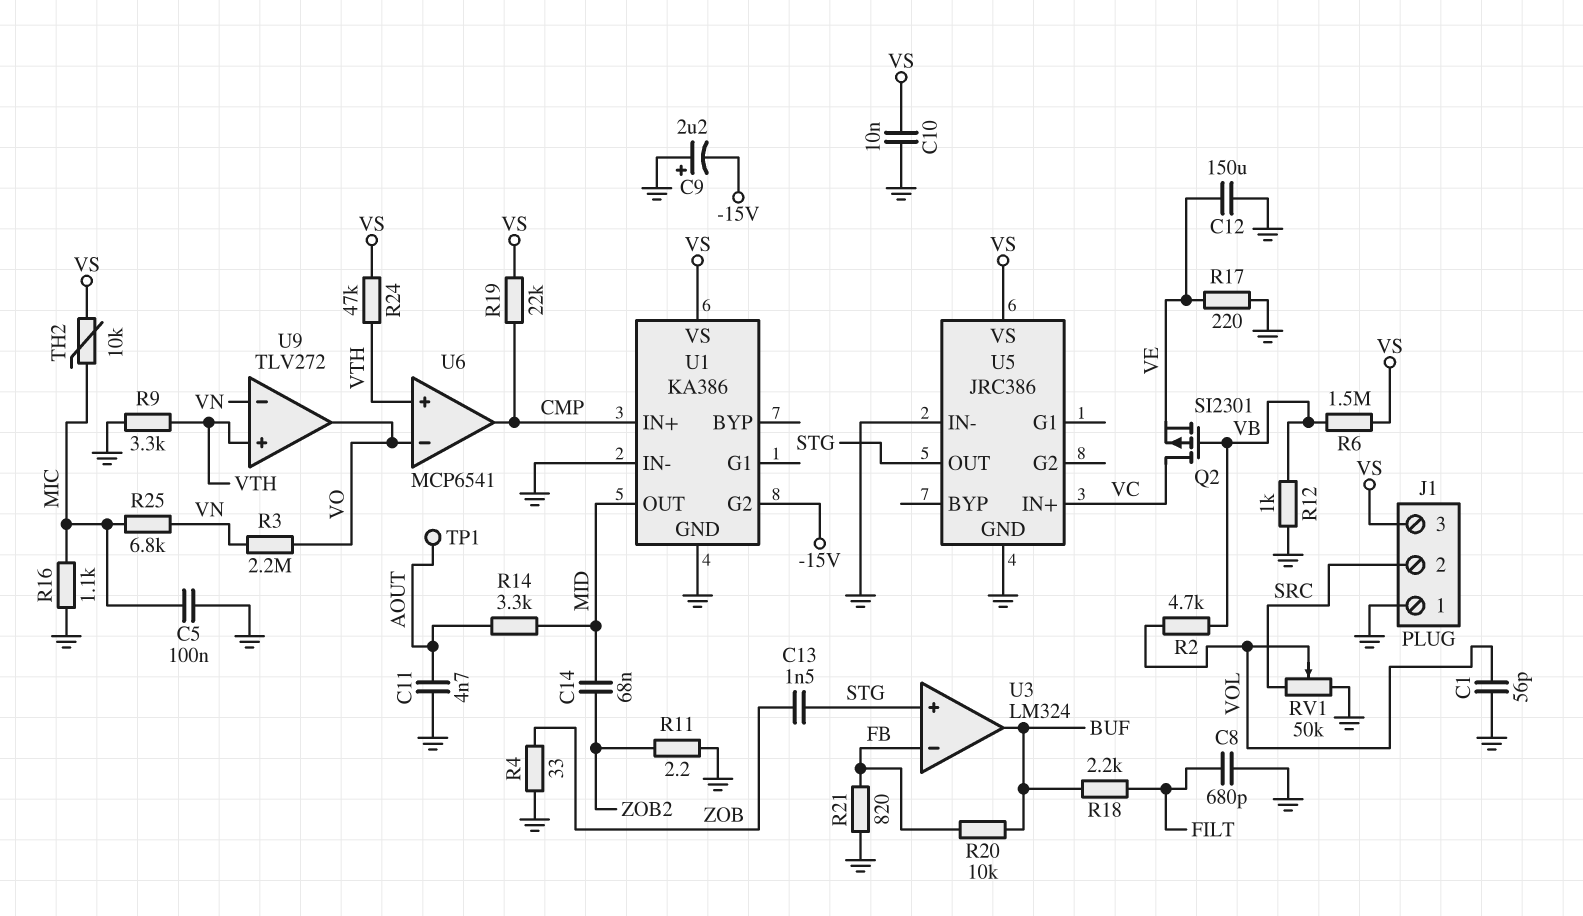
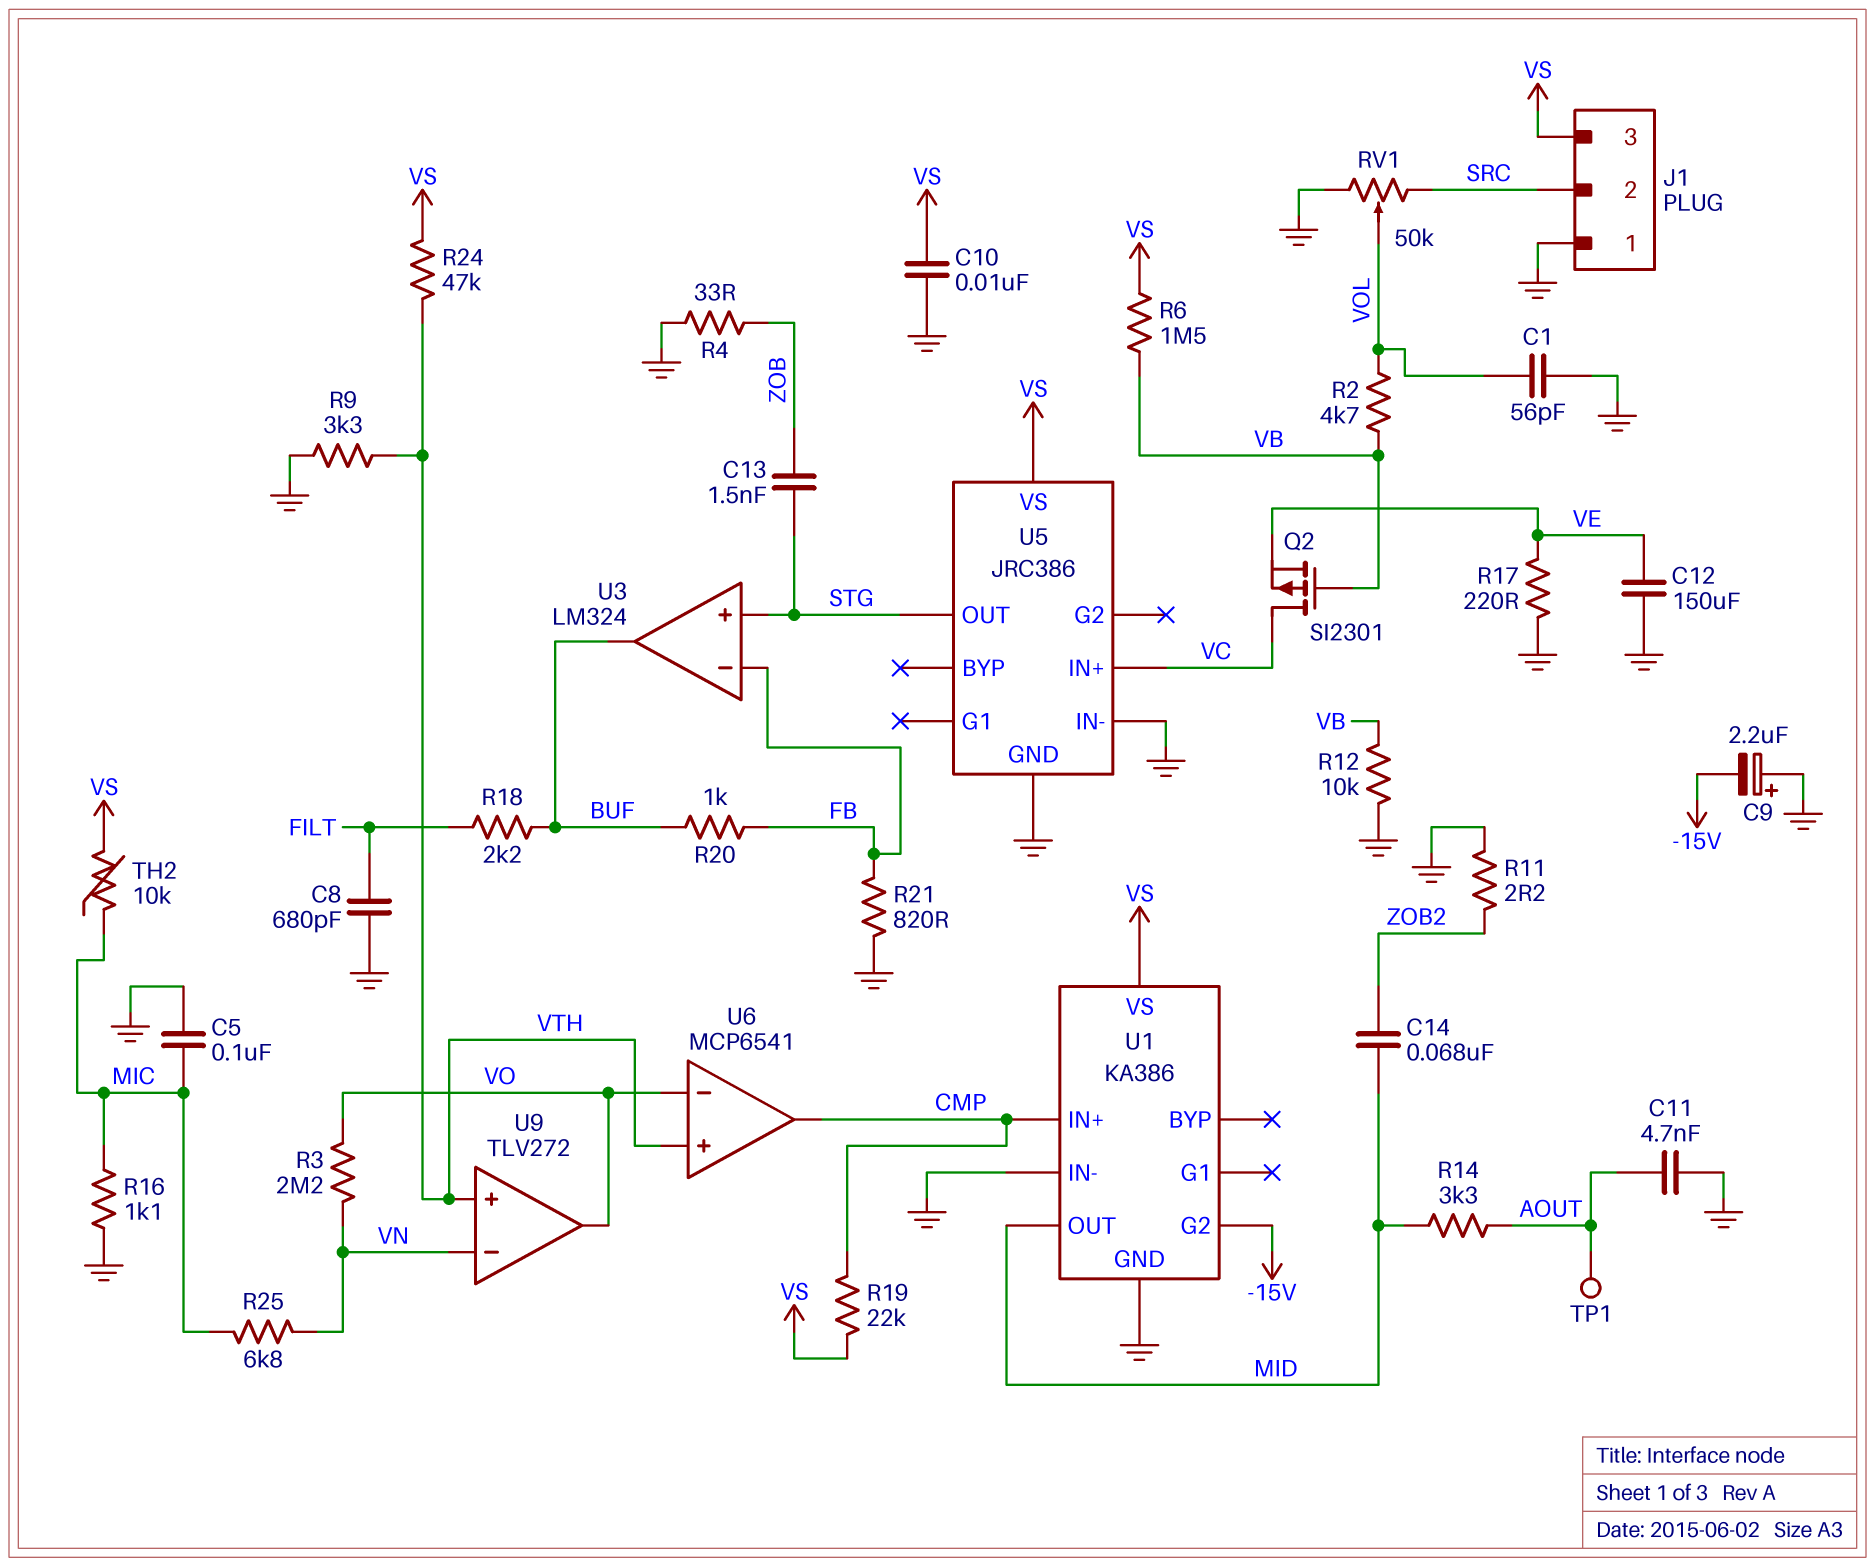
R12: 1k (GND, VB) -> 10k (GND, VB)
R20: 10k (BUF, FB) -> 1k (BUF, FB)

